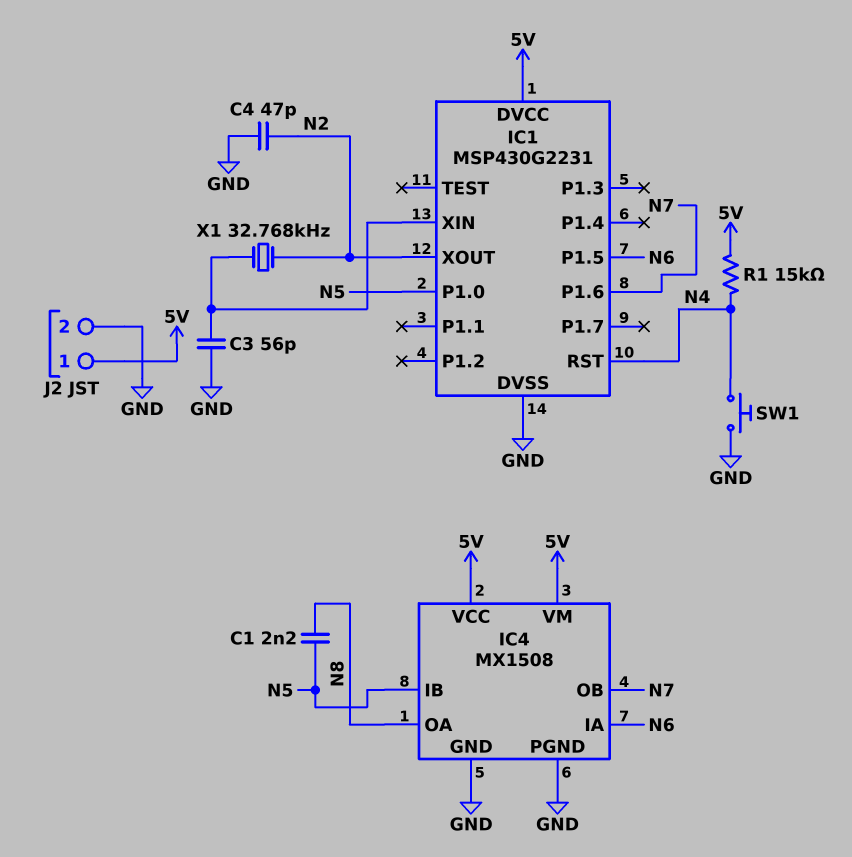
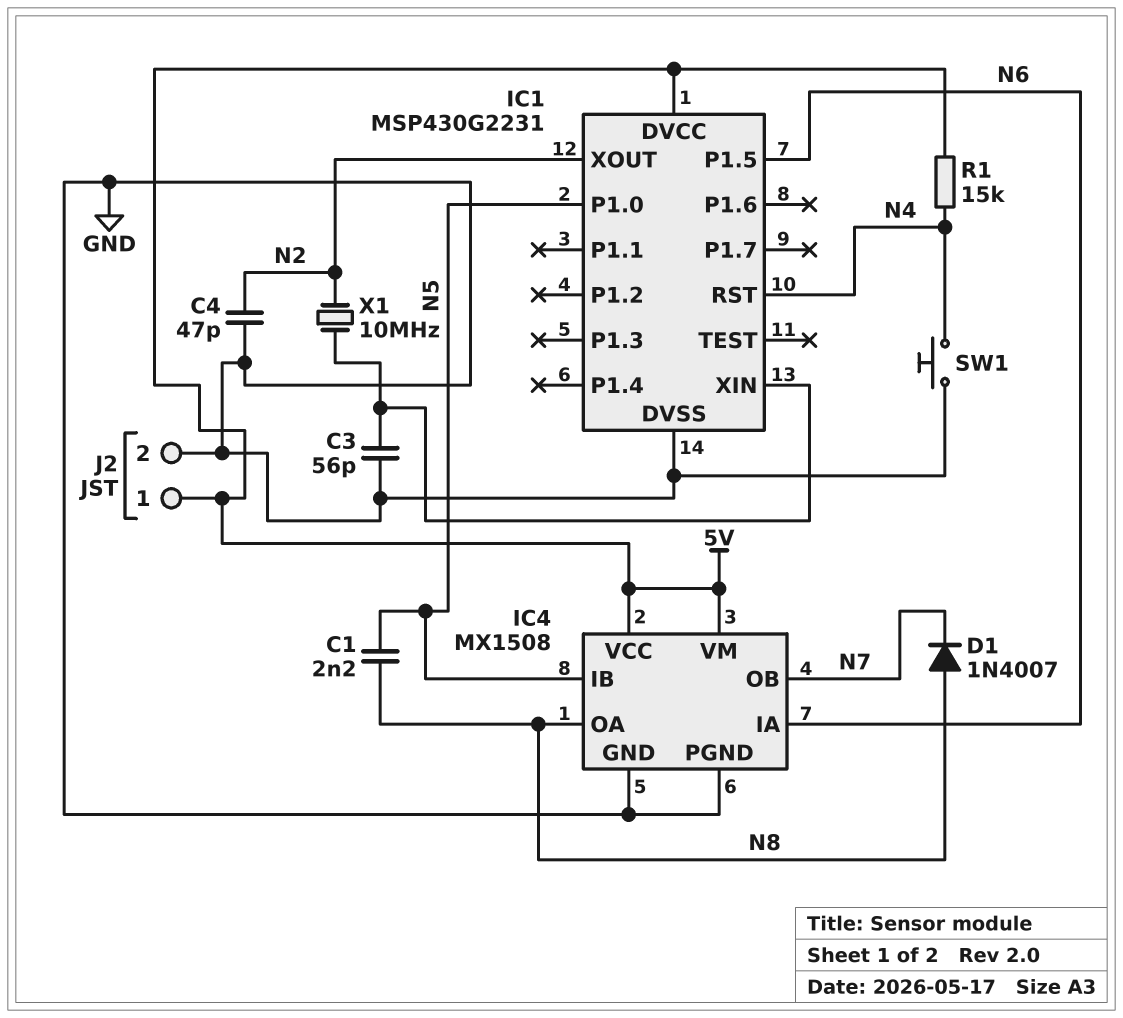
D1: none -> diode 1N4007 (A N8, K N7)
IC1 pin P1.6: N7 -> none
X1: 32.768kHz (IC1/XIN, N2) -> 10MHz (IC1/XIN, N2)

